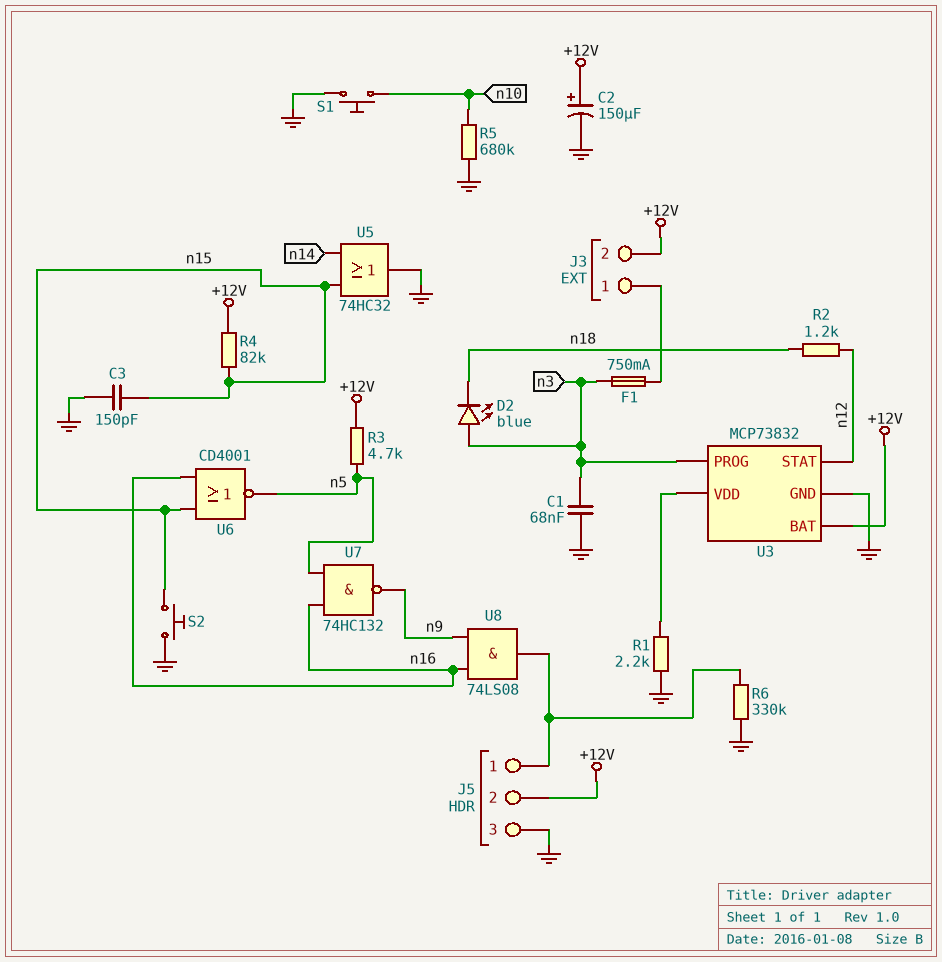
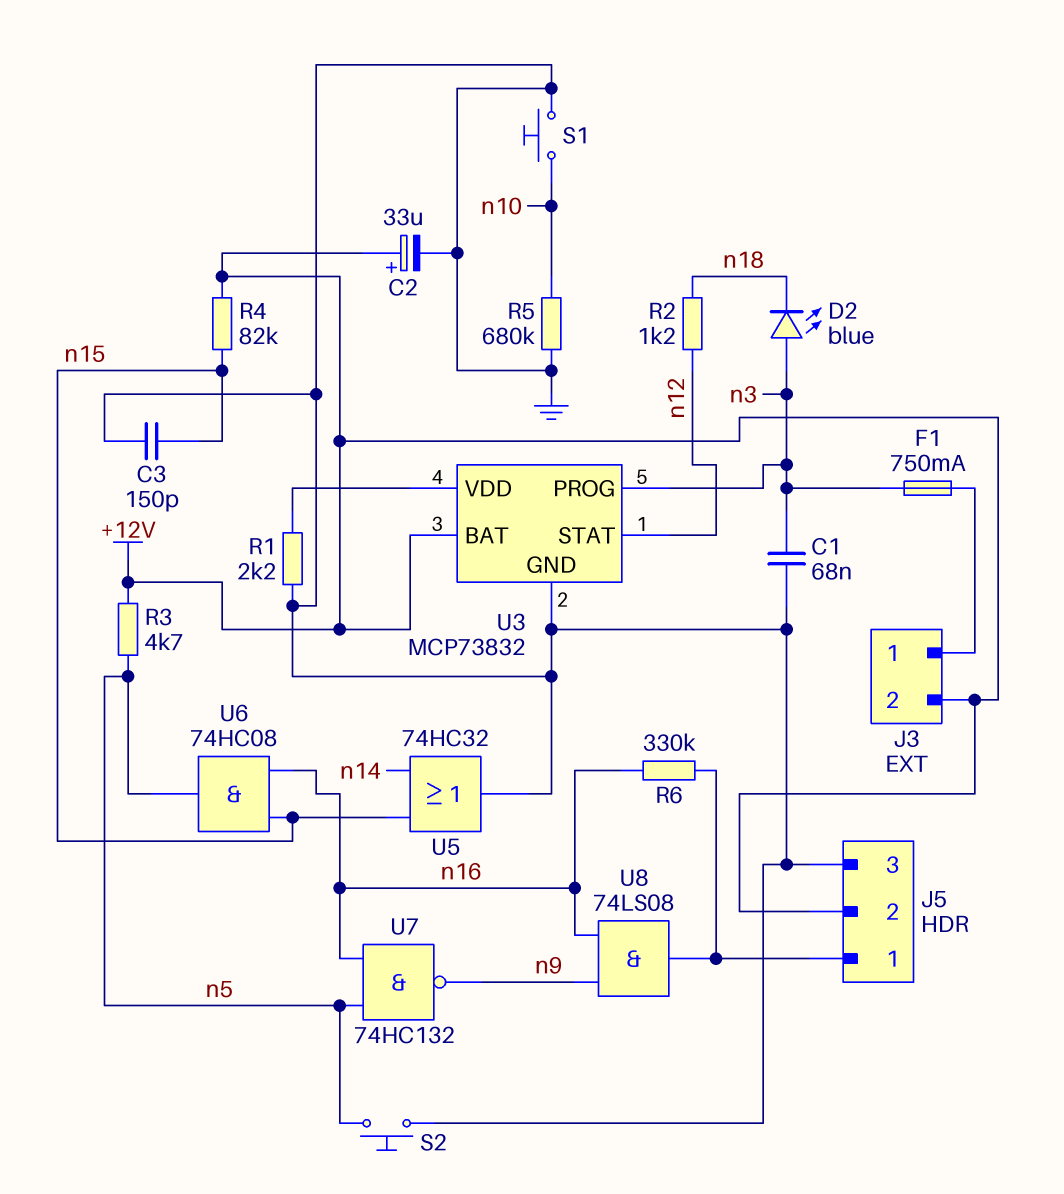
C2: 150uF (plus +12V, minus GND) -> 33uF (plus +12V, minus GND)
R6: 330k (GND, J5/1) -> 330k (J5/1, n16)
S2: button (GND, n15) -> button (GND, n5)
U6: NOR CD4001 (in n15, in n16, out n5) -> AND 74HC08 (in n15, in n16, out n5)

